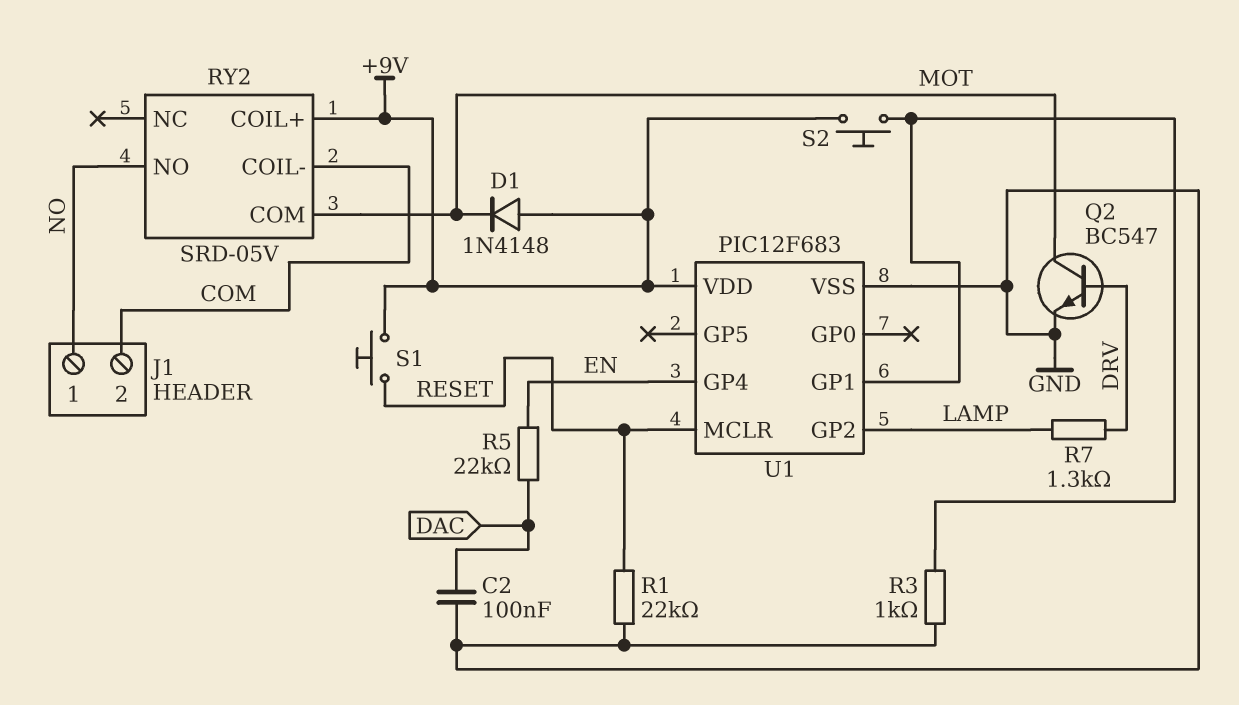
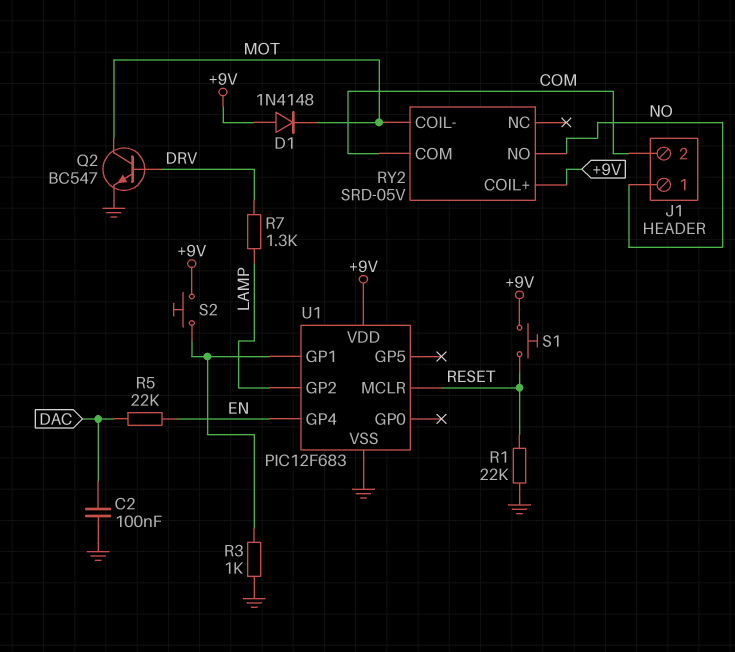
RY2 pin COIL-: COM -> MOT
RY2 pin COM: MOT -> COM

